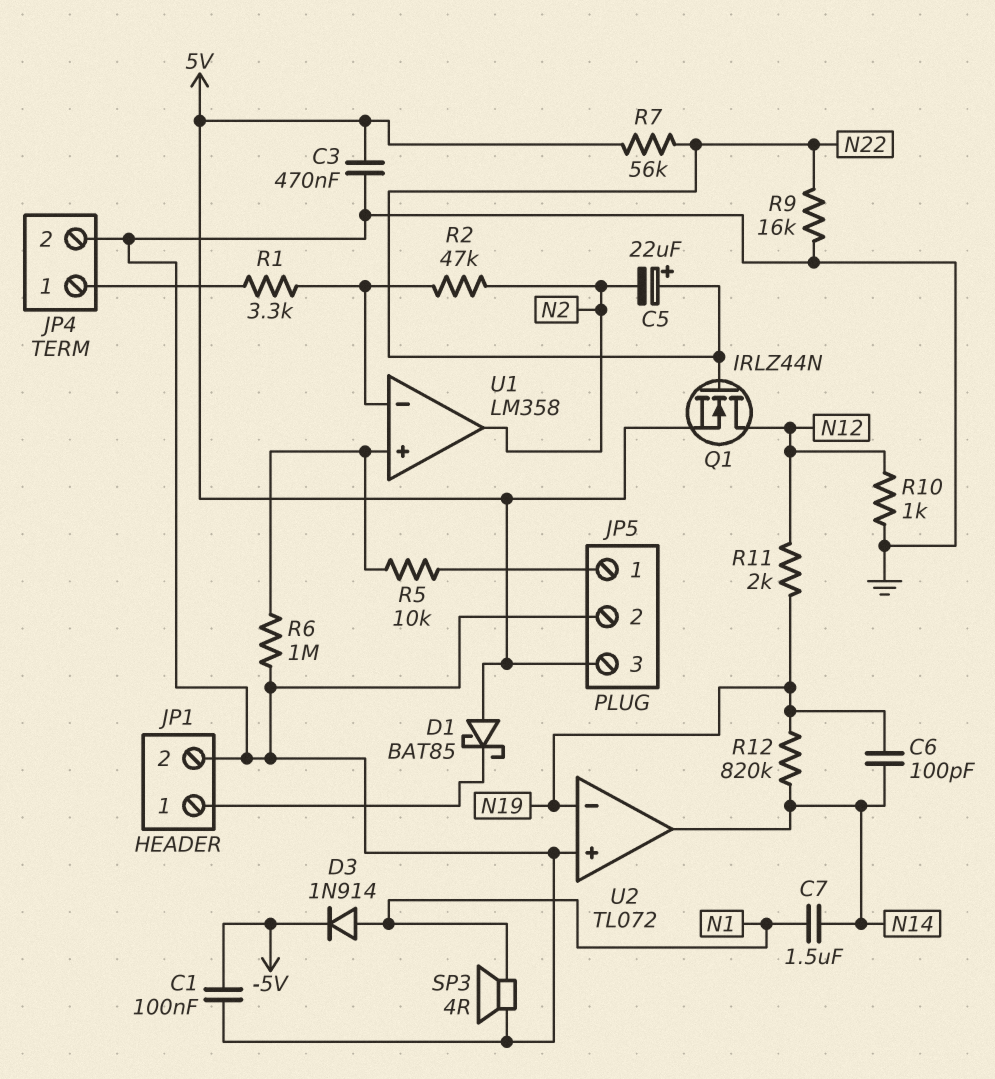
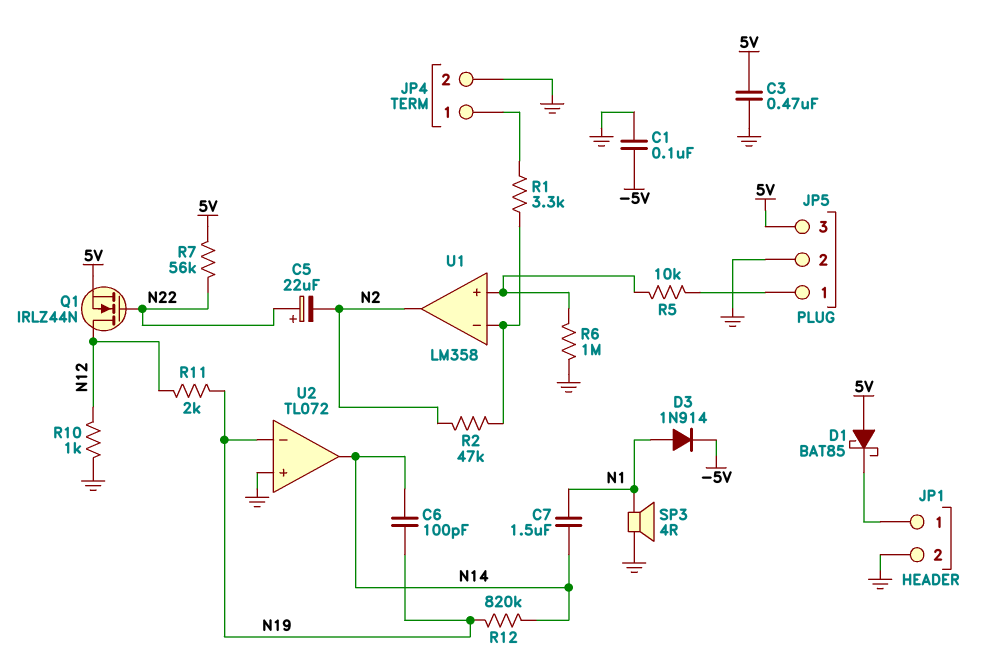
R9: 16k (GND, N22) -> none

